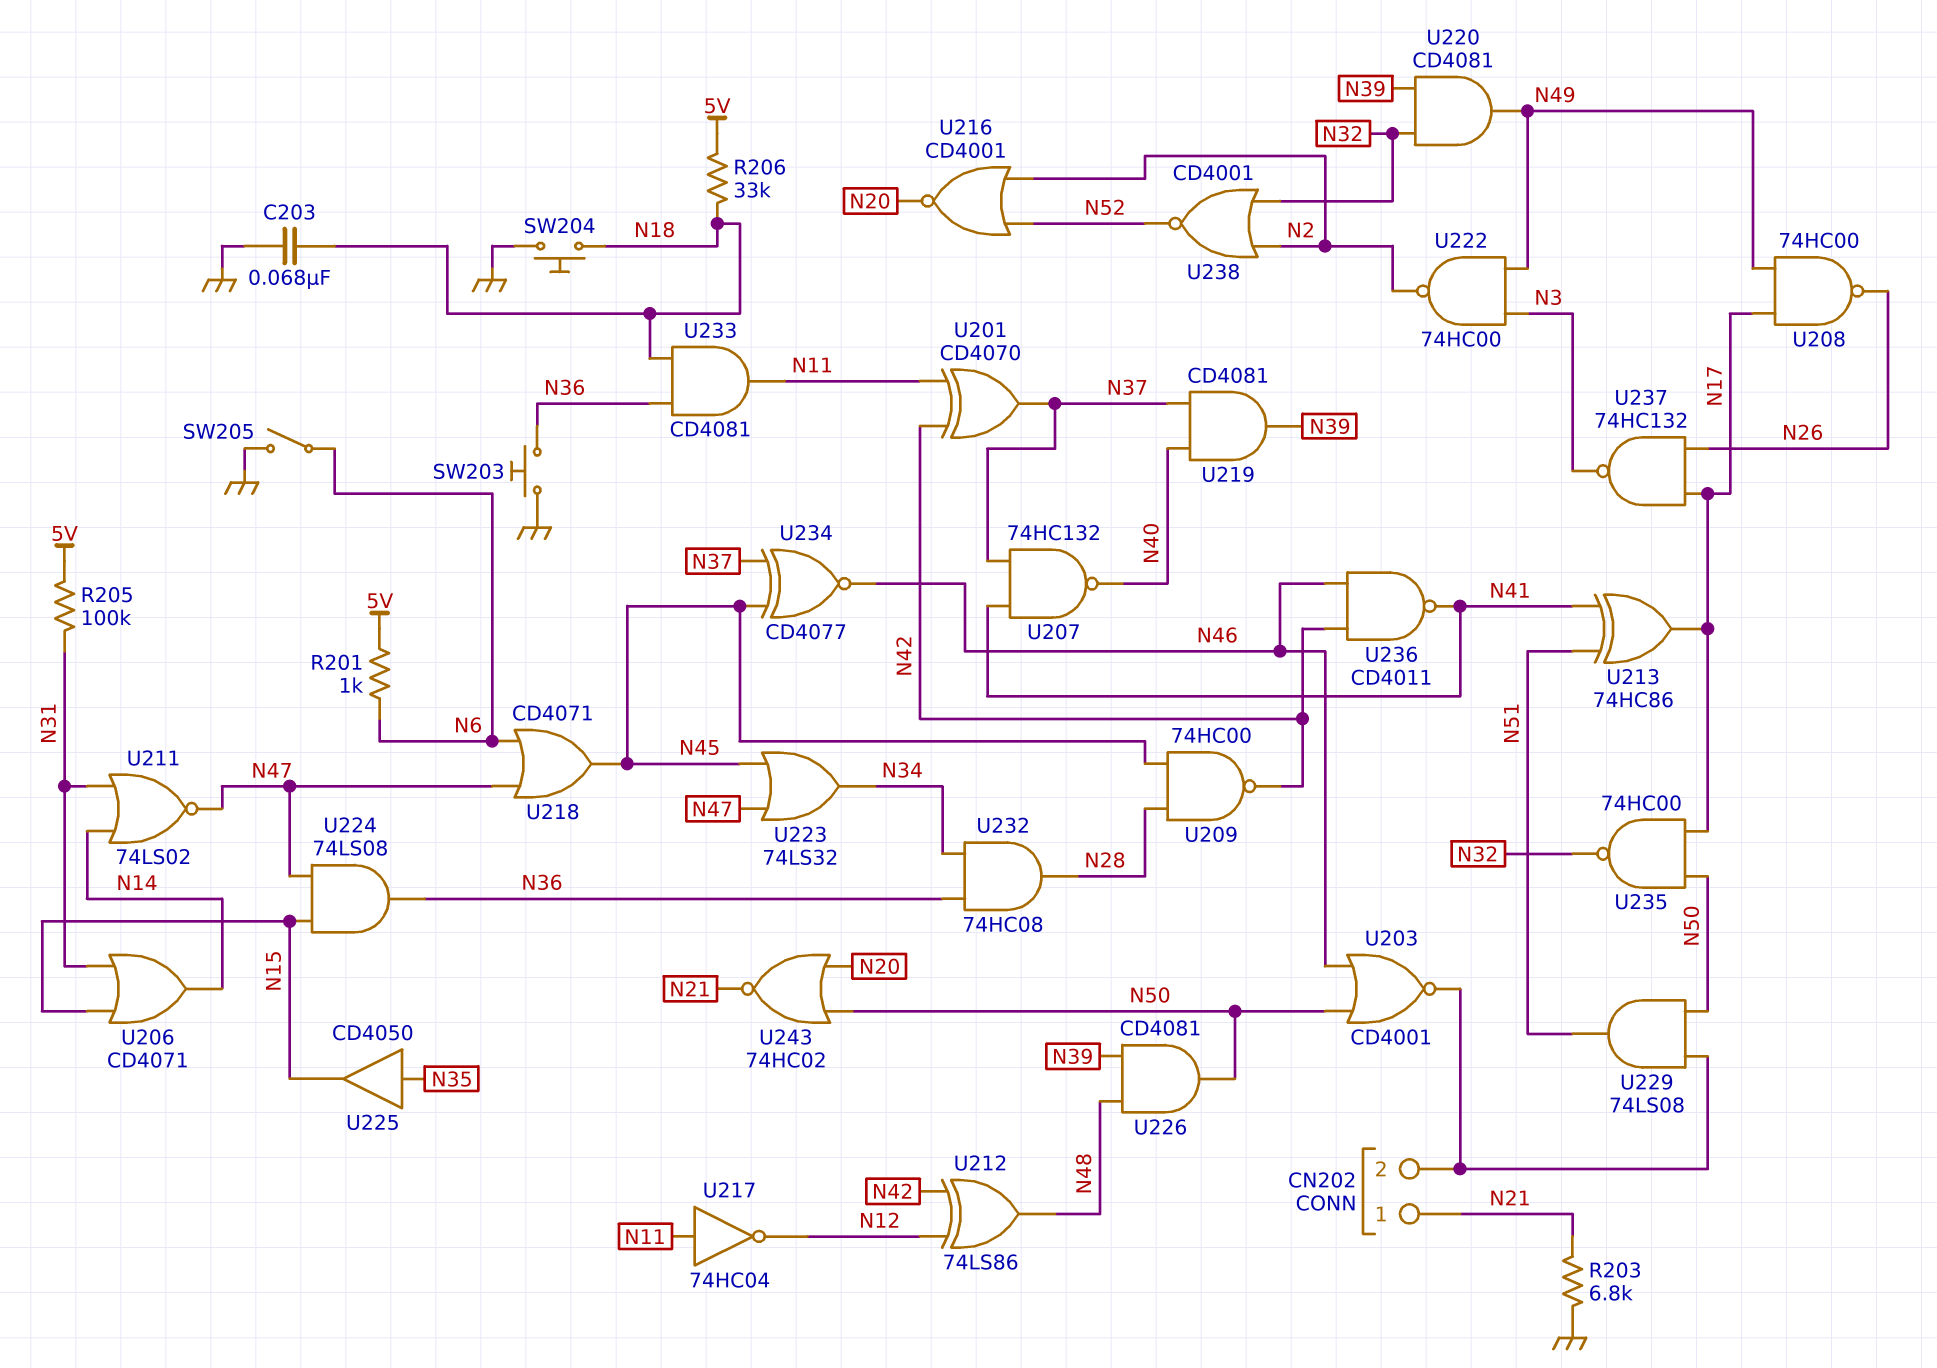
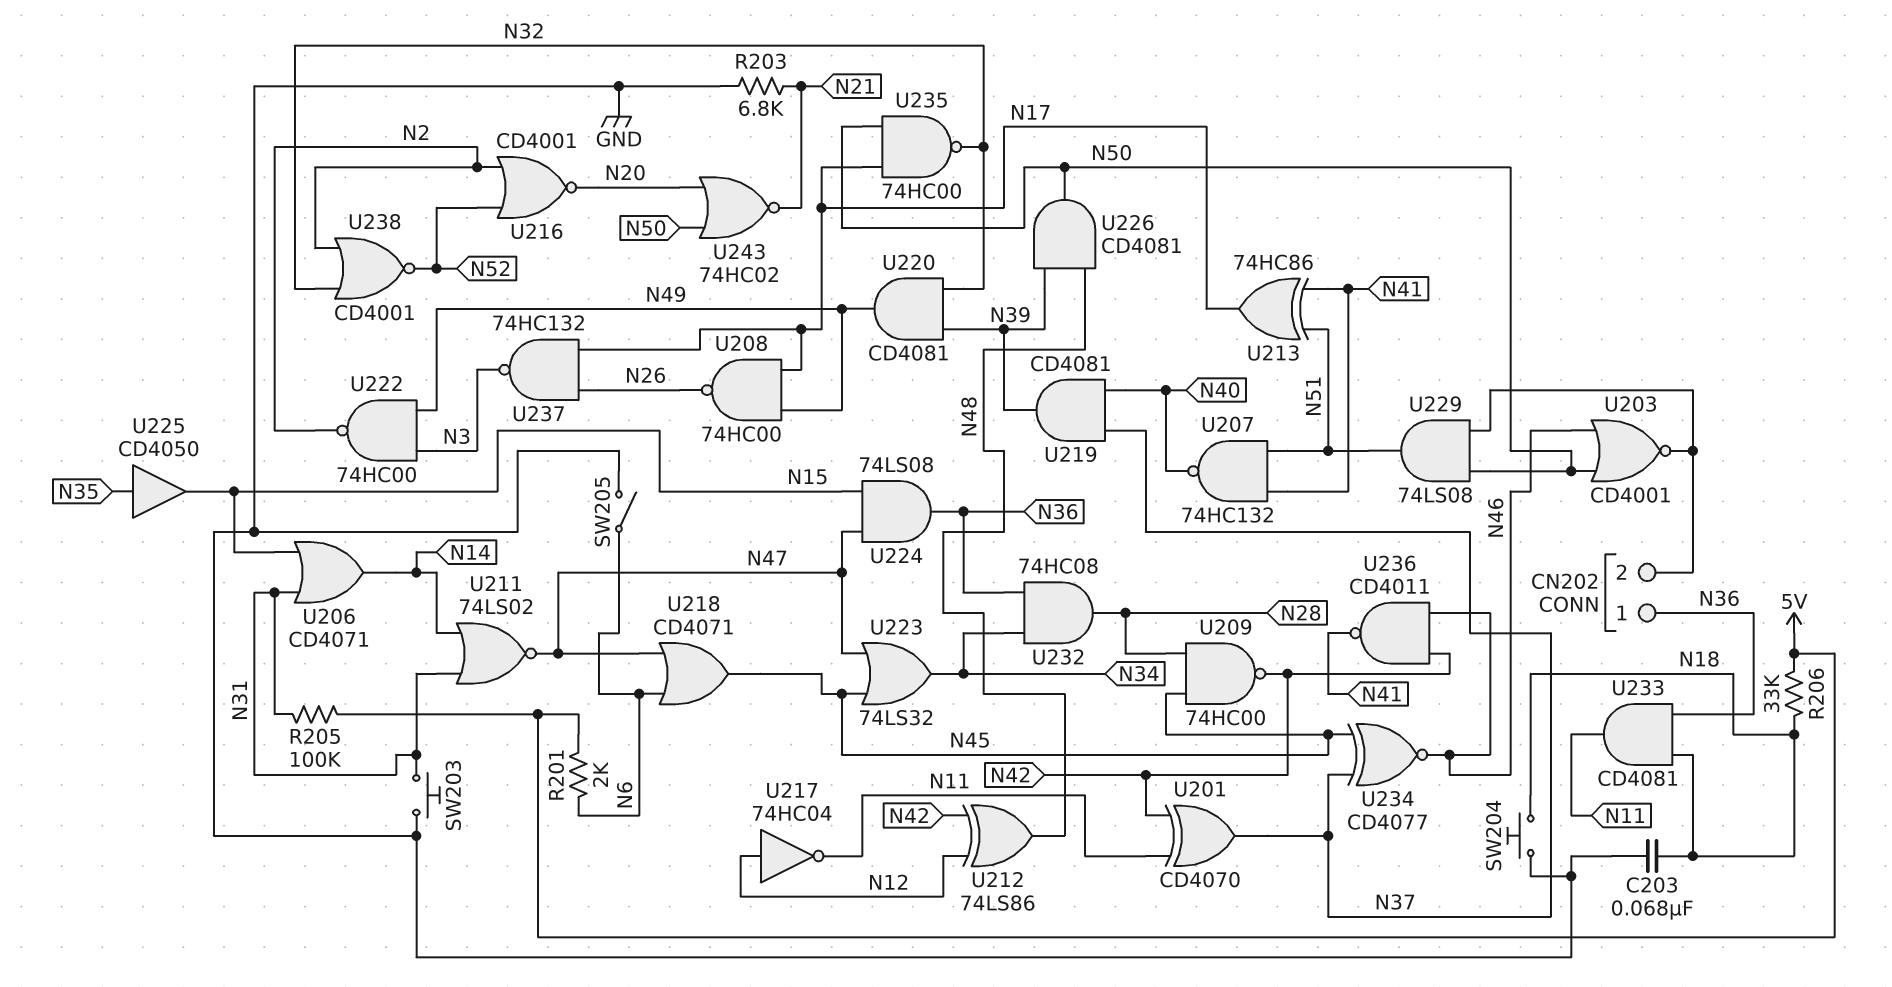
CN202 pin 1: N21 -> N36
R201: 1k (5V, N6) -> 2k (5V, N6)
SW203: button (GND, N36) -> button (GND, N31)
U207: NAND 74HC132 (in N37, in N41, out N40) -> NAND 74HC132 (in N41, in N51, out N40)
U217: NOT 74HC04 (in N11, out N12) -> NOT 74HC04 (in N12, out N11)

